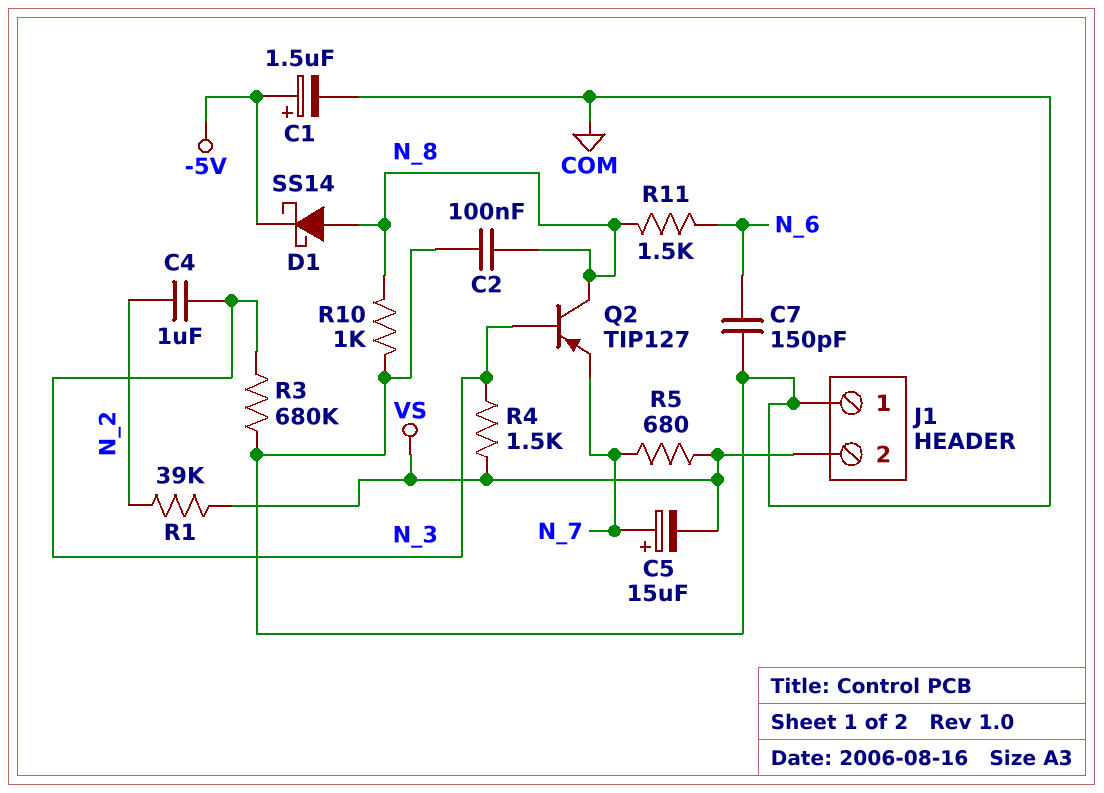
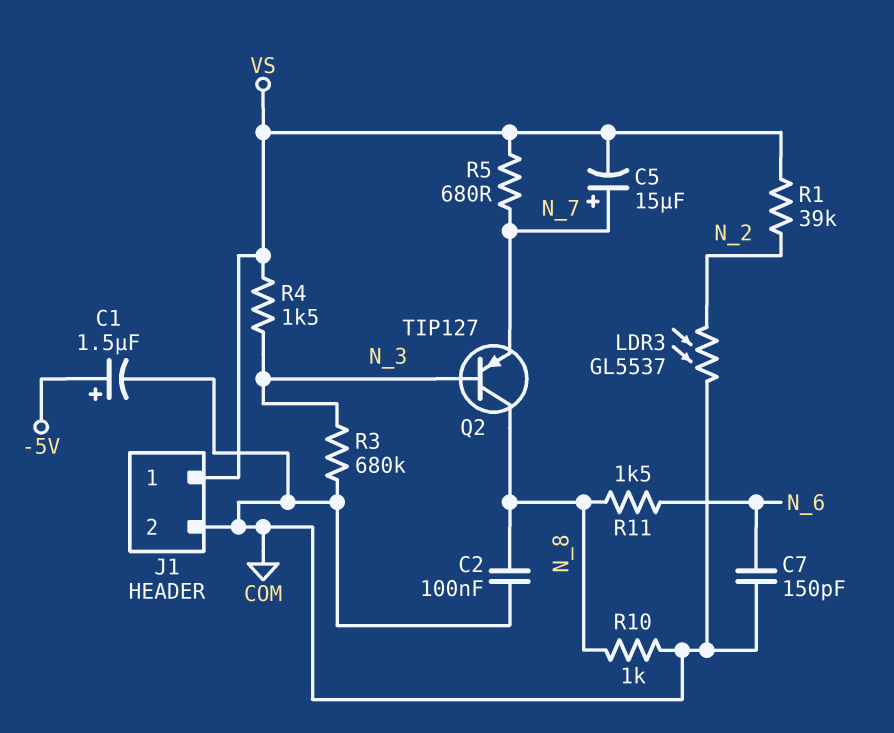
C4: 1uF (N_2, N_3) -> none
D1: schottky SS14 (A N_8, K -5V) -> none
J1 pin 1: COM -> VS
J1 pin 2: VS -> COM
LDR3: none -> GL5537 (COM, N_2)

